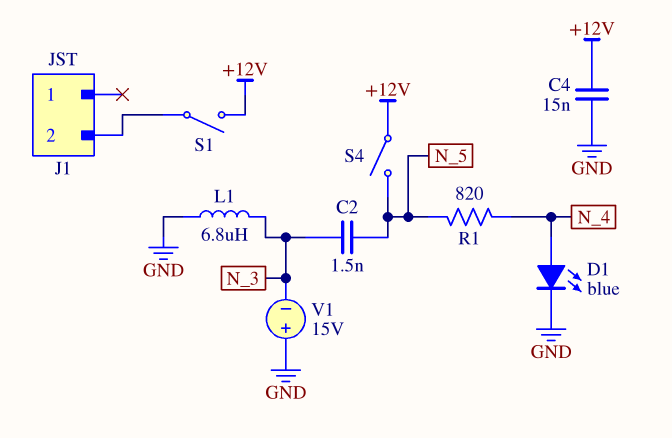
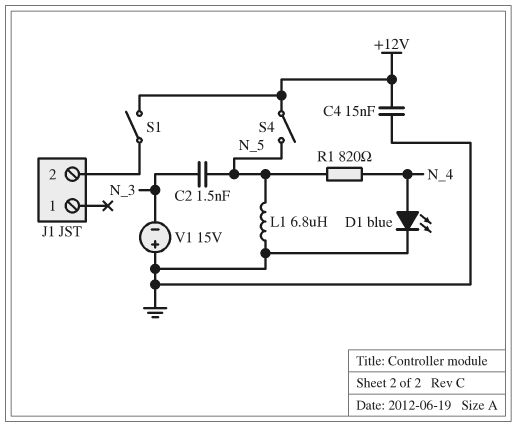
L1: 6.8uH (GND, N_3) -> 6.8uH (GND, N_5)

